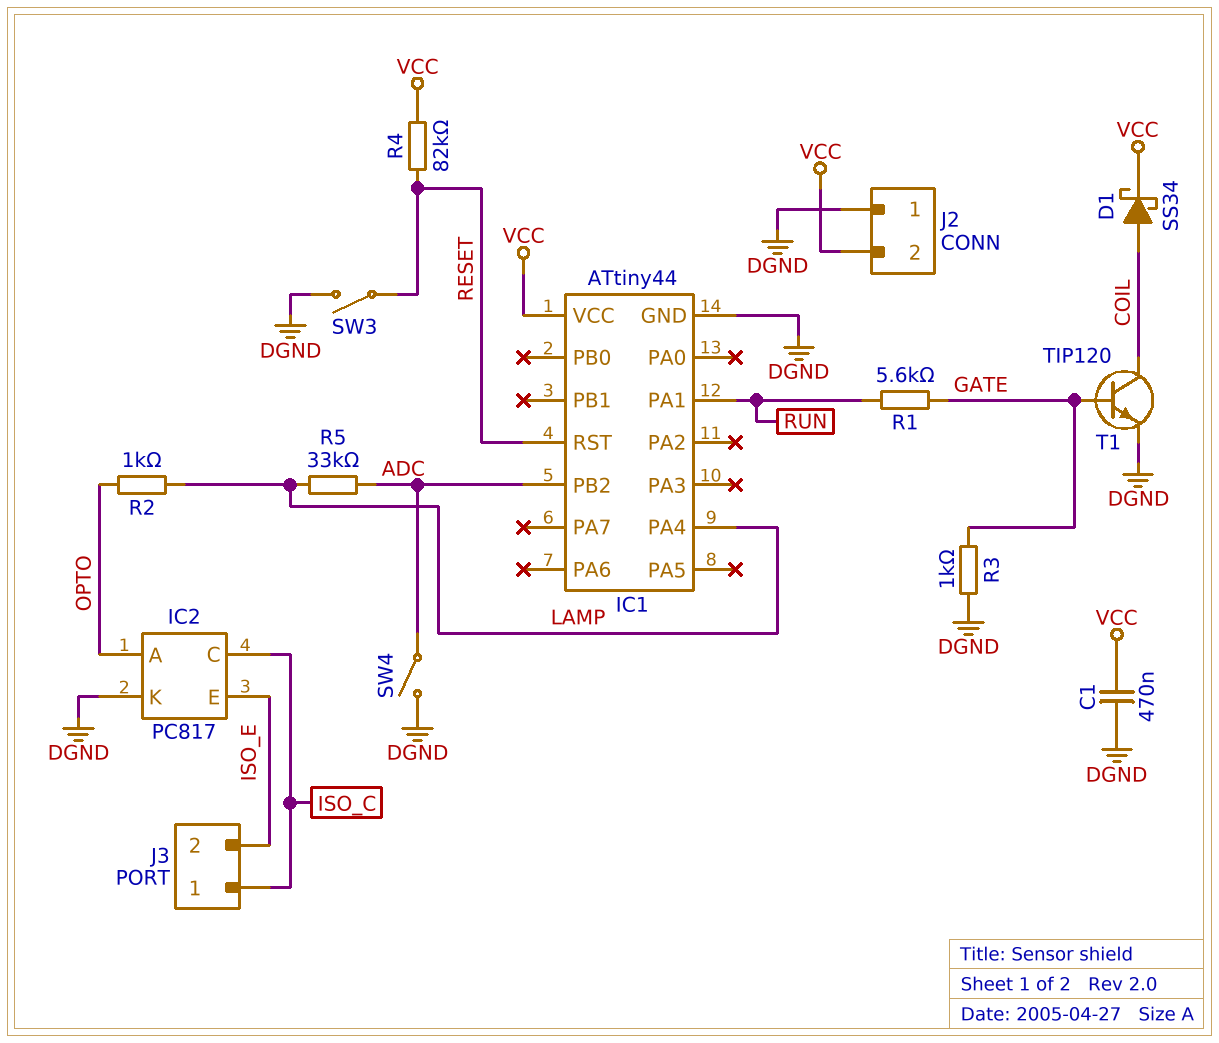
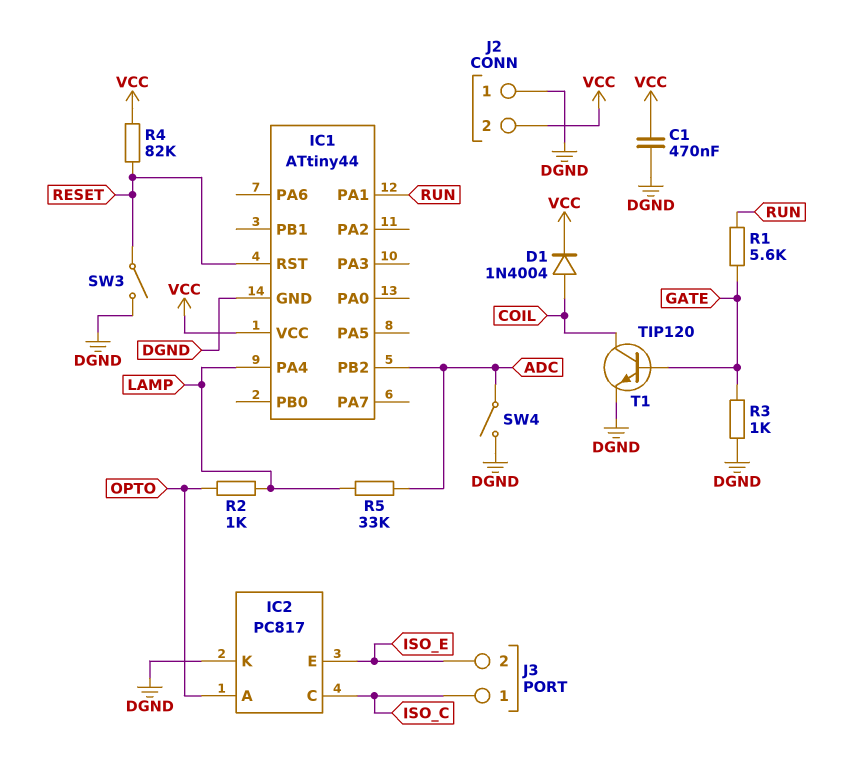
D1: schottky SS34 (A COIL, K VCC) -> diode 1N4004 (A COIL, K VCC)

